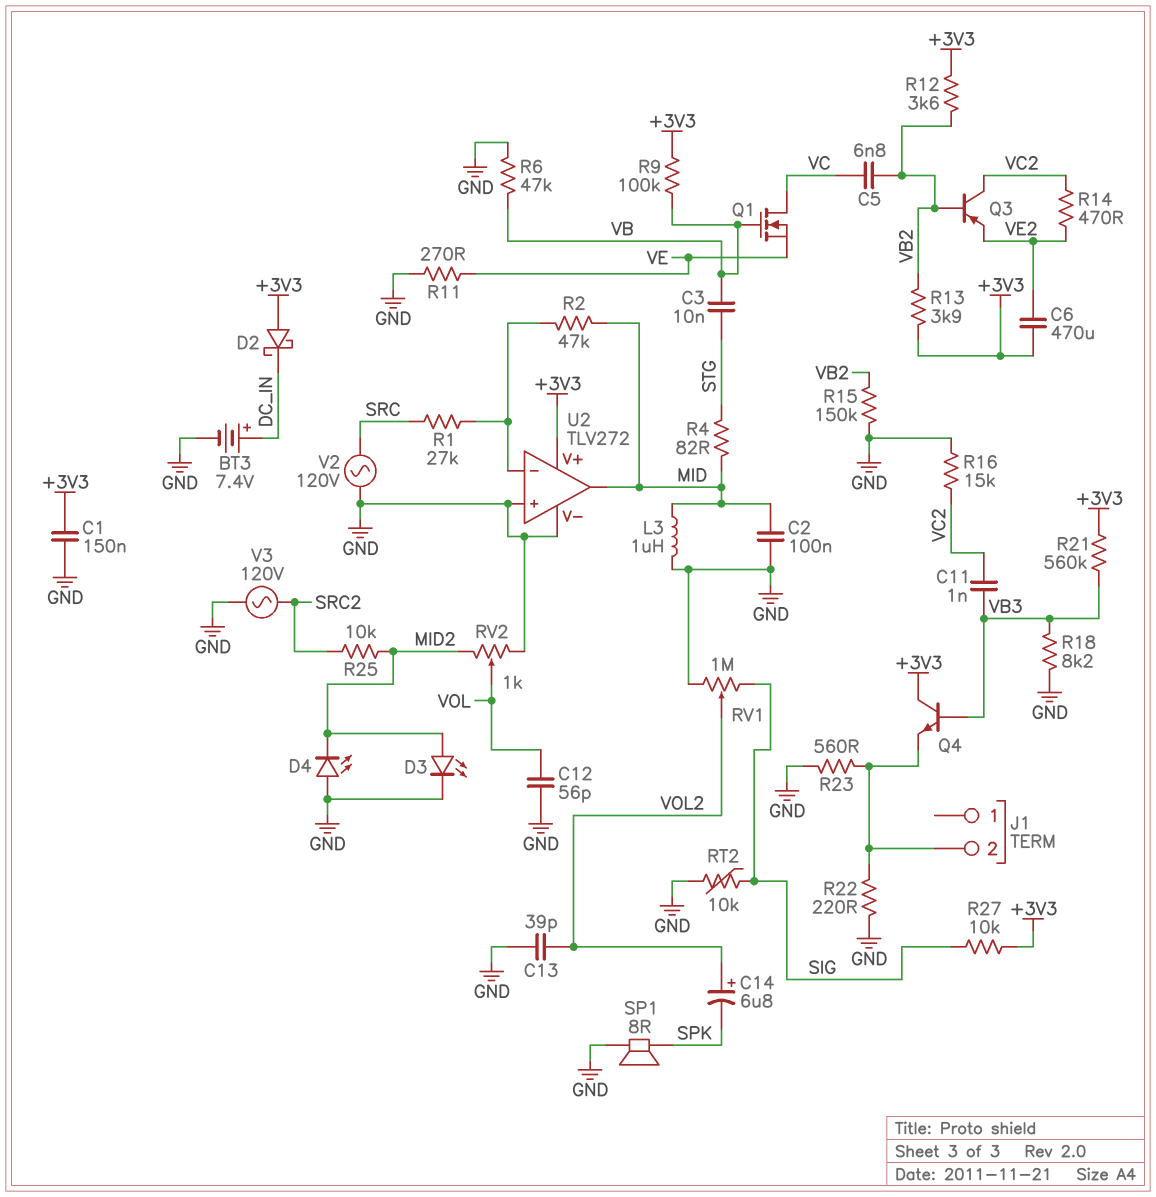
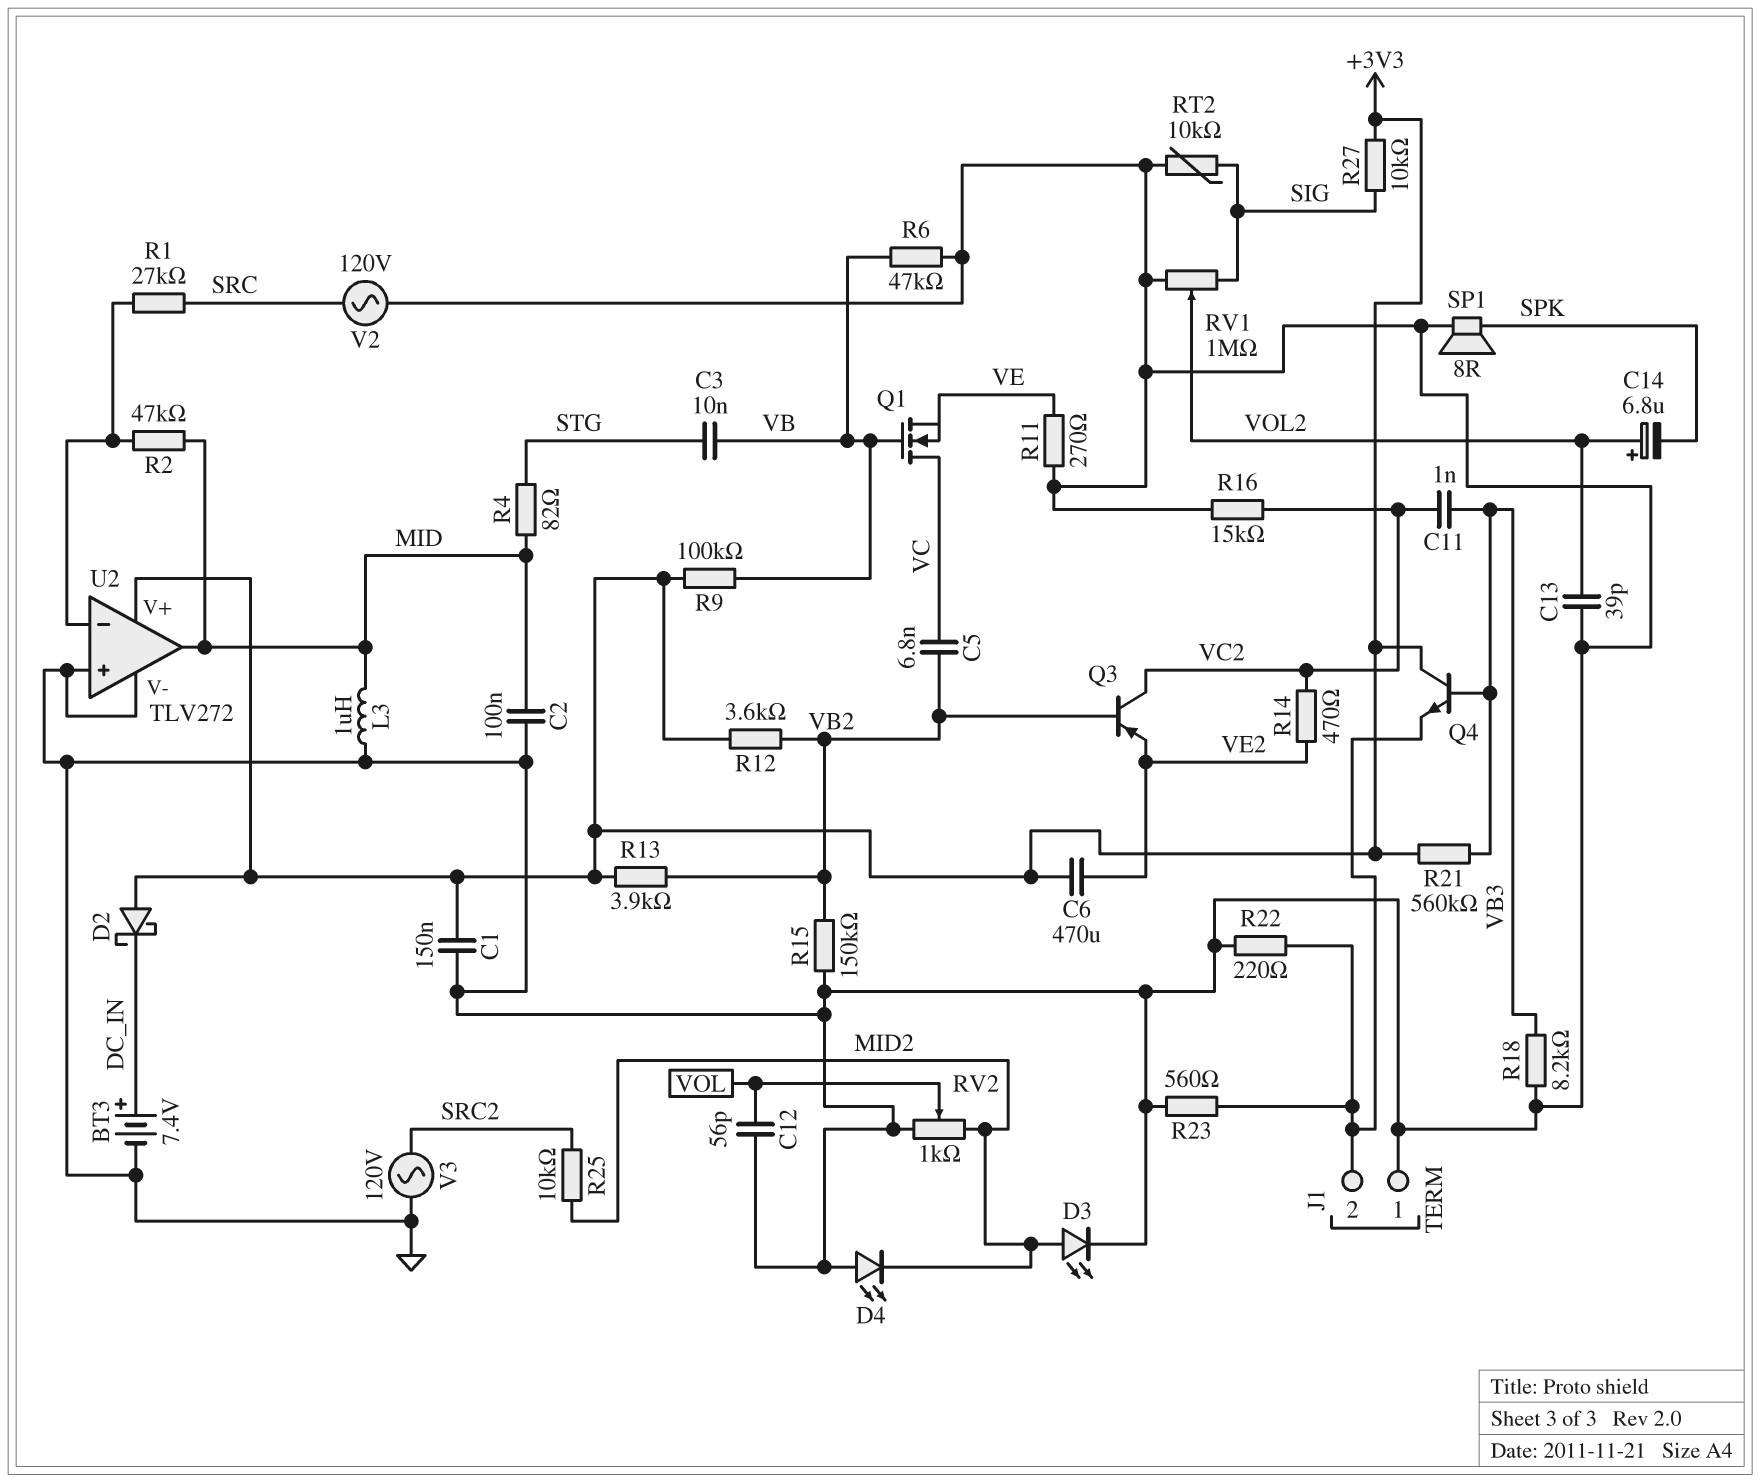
J1 pin 1: none -> GND

